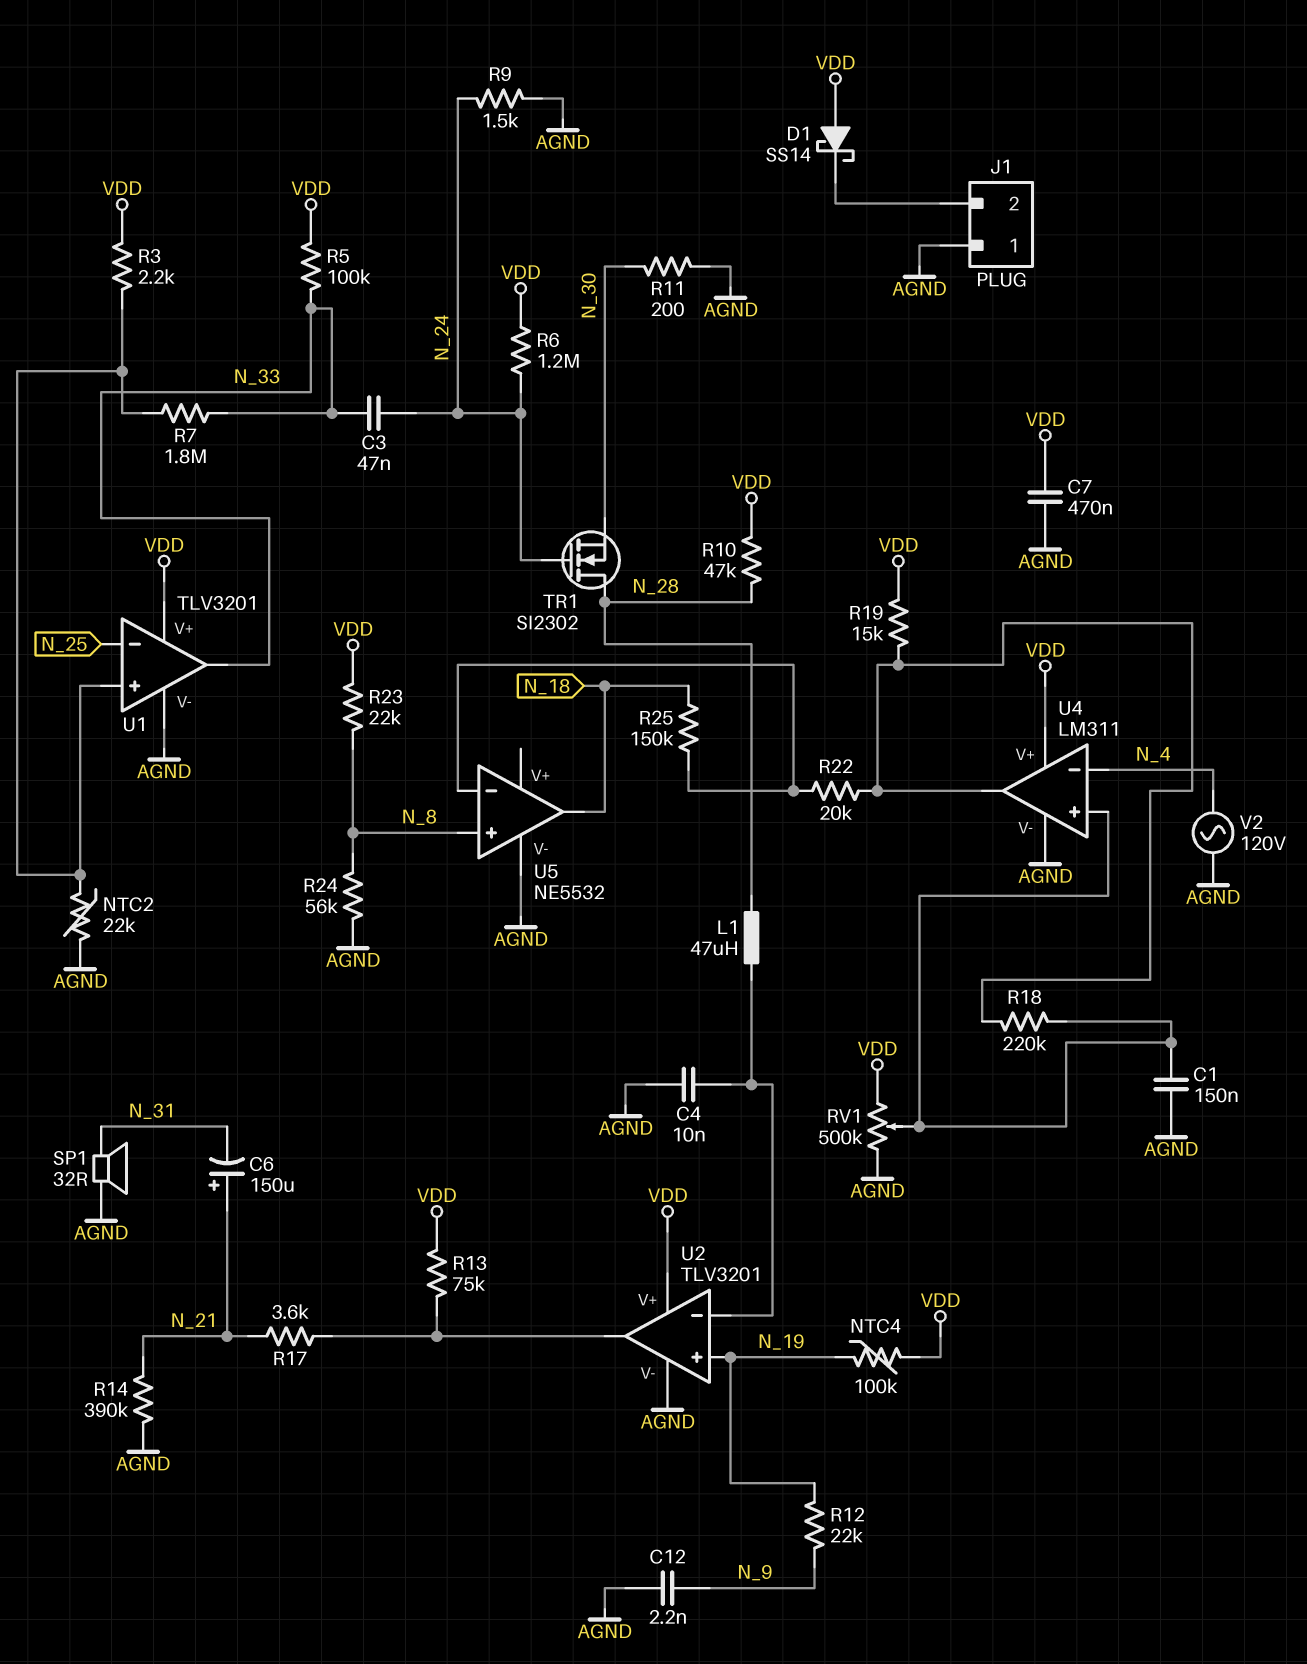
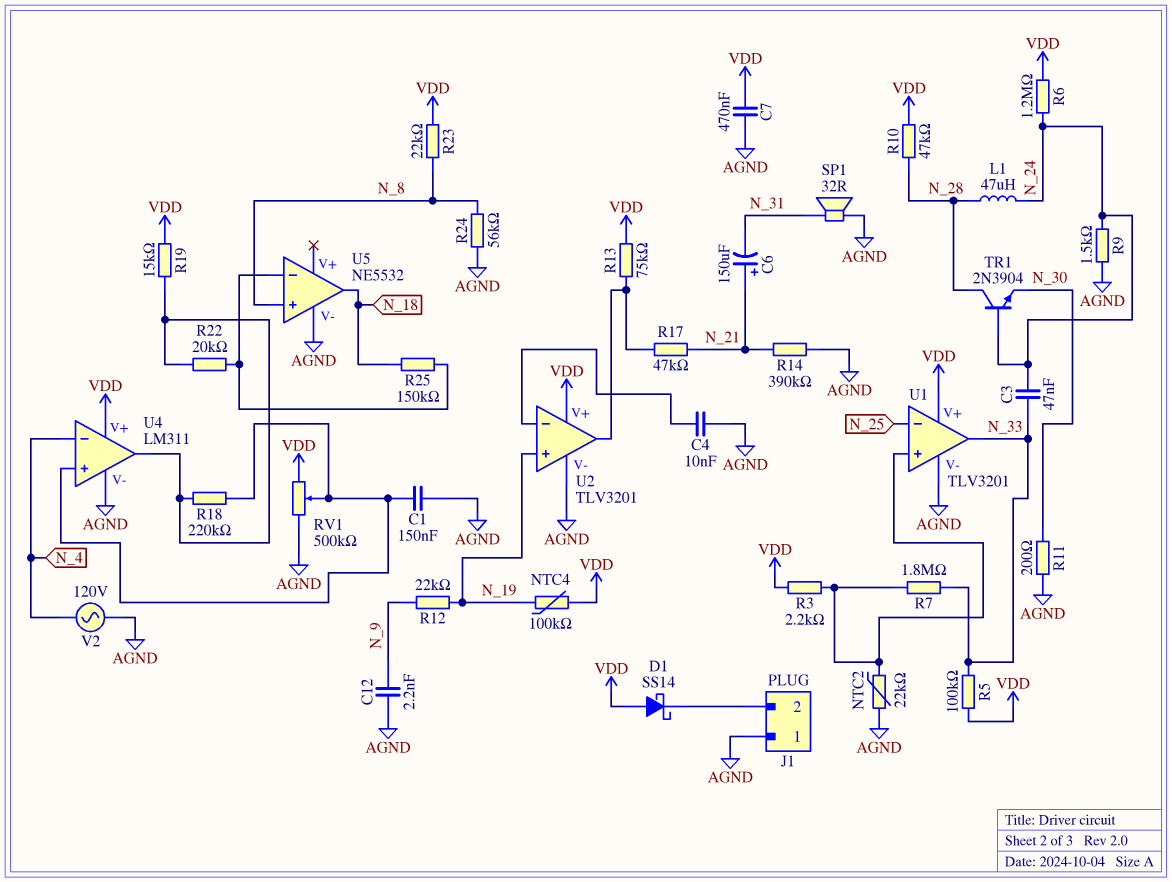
L1: 47uH (N_28, U2/in-) -> 47uH (N_24, N_28)
R17: 3.6k (N_21, U2/out) -> 47k (N_21, U2/out)
TR1: NMOS SI2302 (G N_24, D N_28, S N_30) -> NPN 2N3904 (B N_24, C N_28, E N_30)

